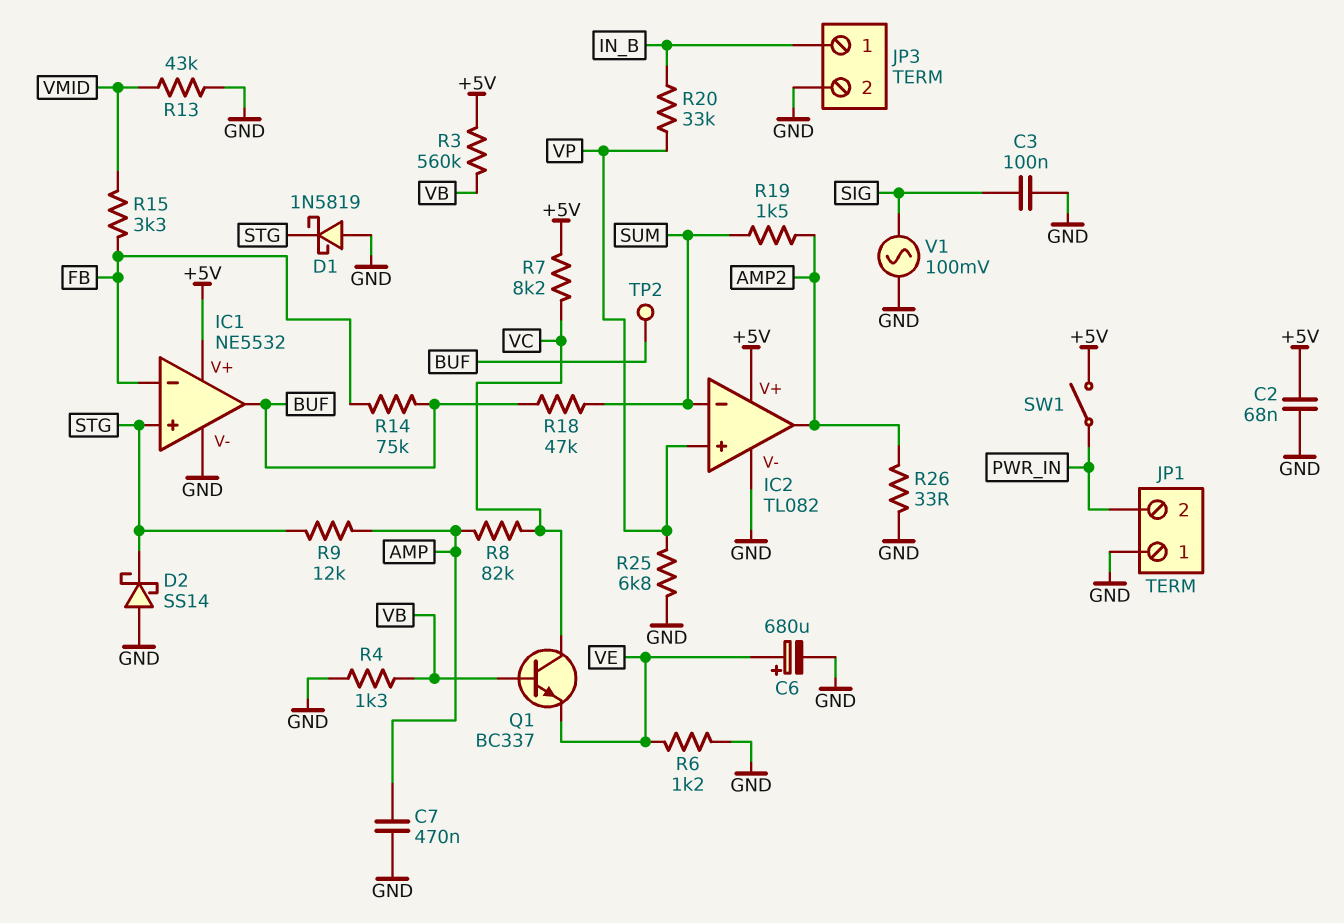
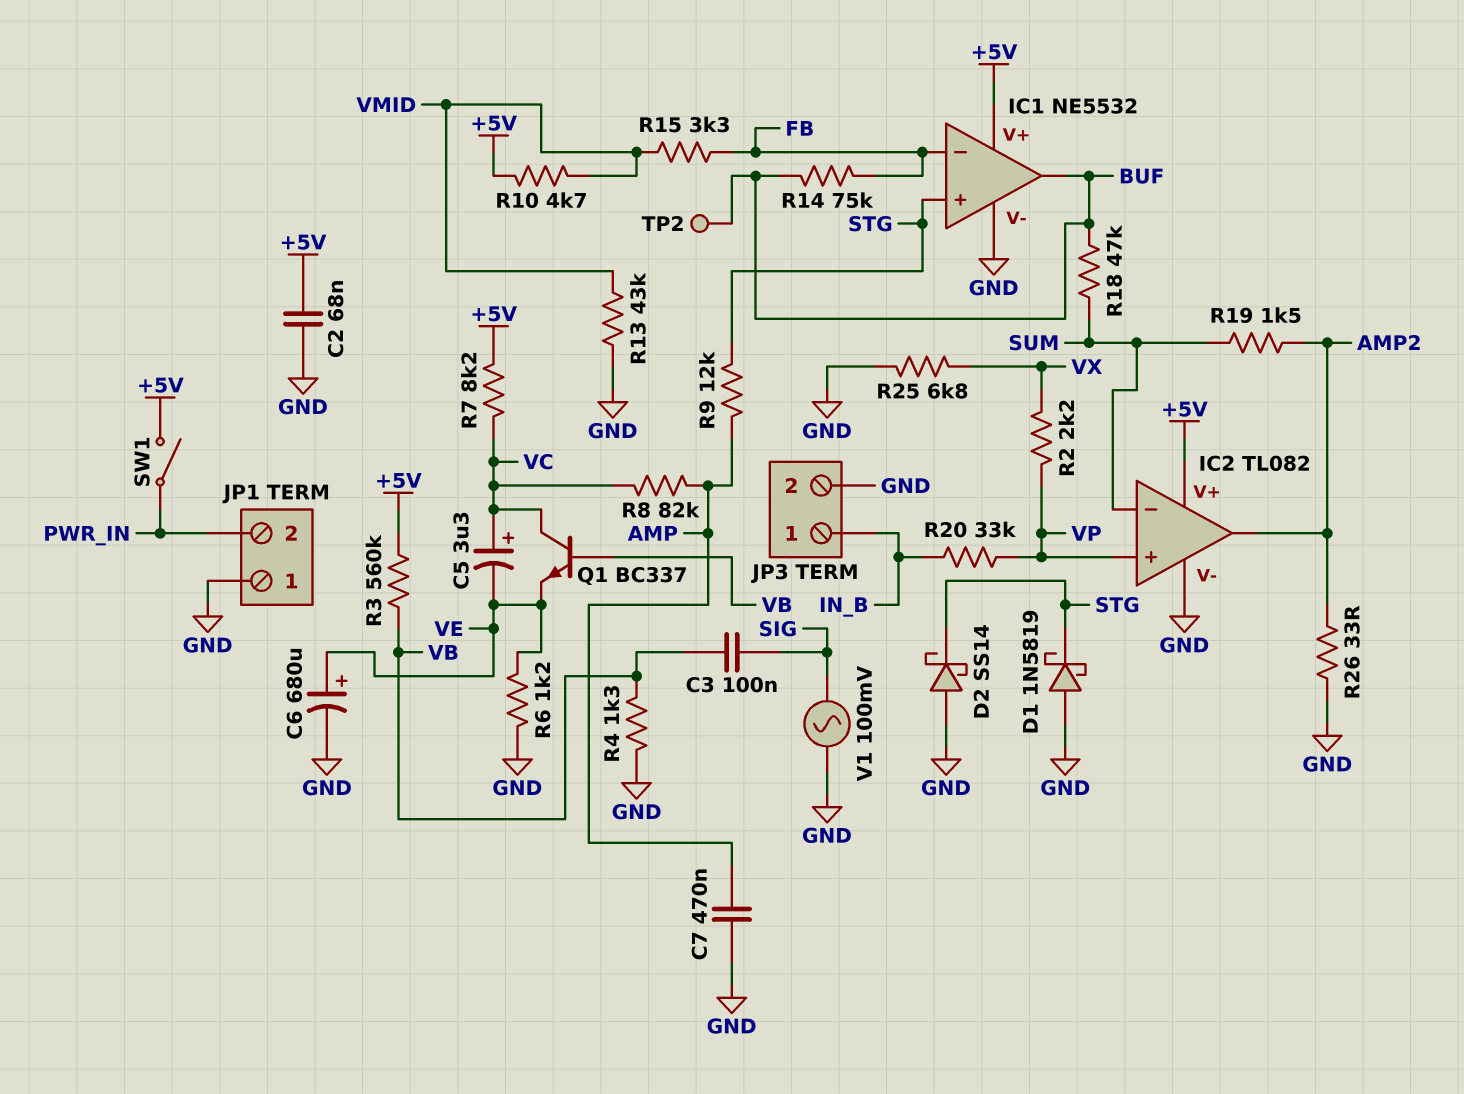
C3: 100nF (GND, SIG) -> 100nF (SIG, VB)
C5: none -> 3.3uF (plus VC, minus VE)
R2: none -> 2.2k (VP, VX)
R10: none -> 4.7k (+5V, VMID)
R25: 6.8k (GND, VP) -> 6.8k (GND, VX)

